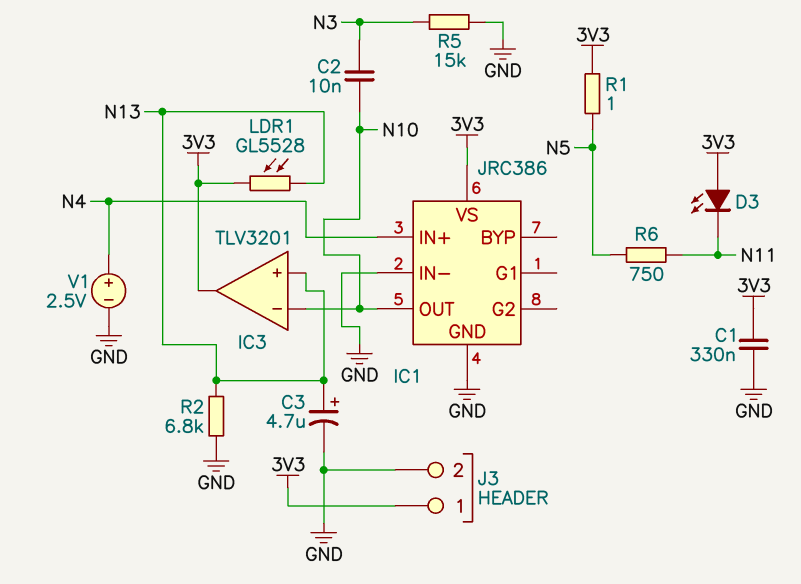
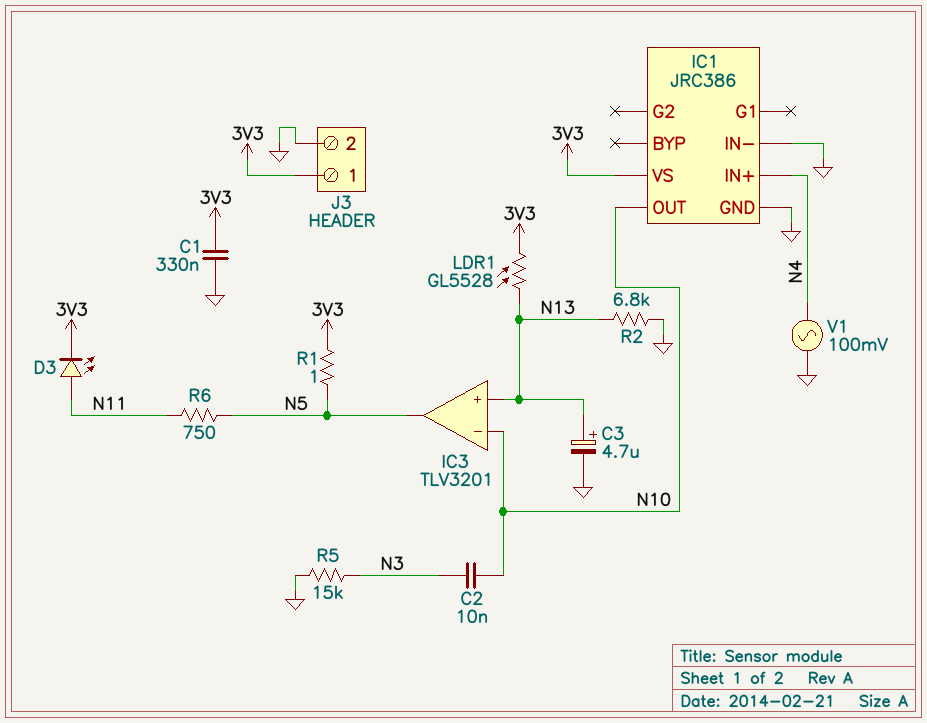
D3: LED (A 3V3, K N11) -> LED (A N11, K 3V3)
IC3 pin out: 3V3 -> N5
V1: 2.5V (plus N4, minus GND) -> AC 100mV (GND, N4)

